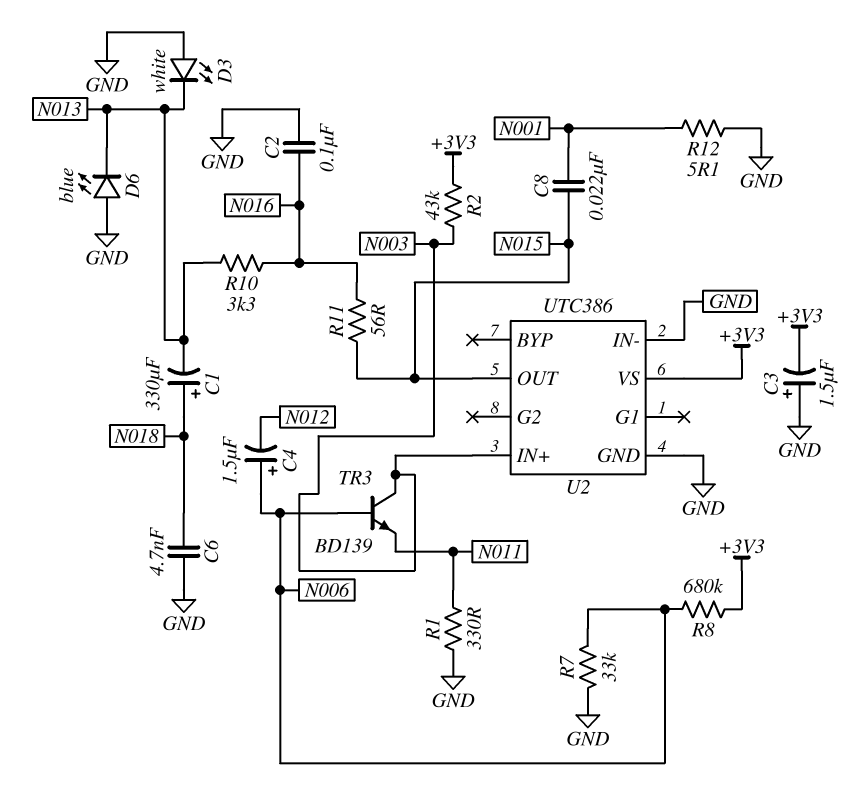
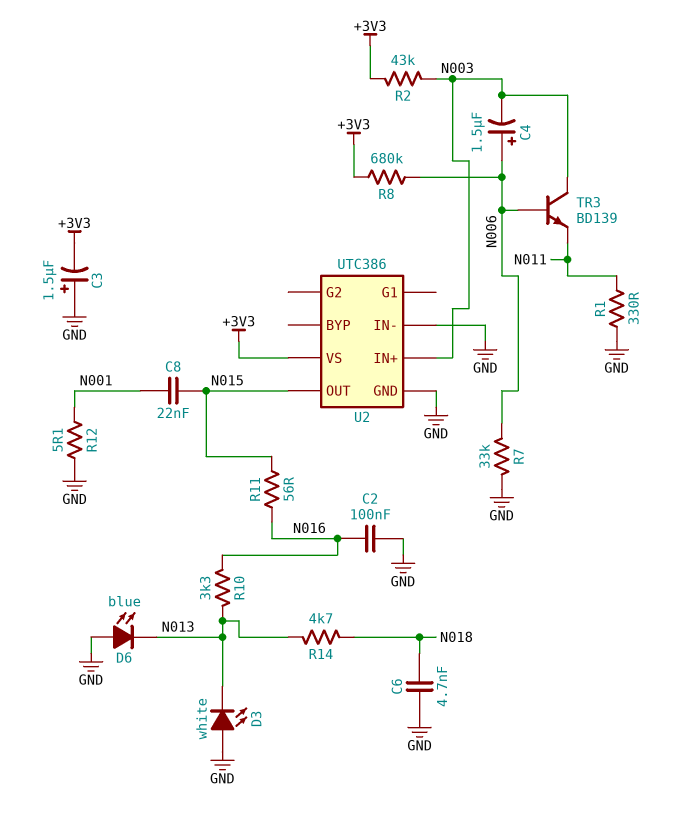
C1: 330uF (plus N018, minus N013) -> none
C4: 1.5uF (plus N006, minus N012) -> 1.5uF (plus N006, minus N003)
R14: none -> 4.7k (N013, N018)

